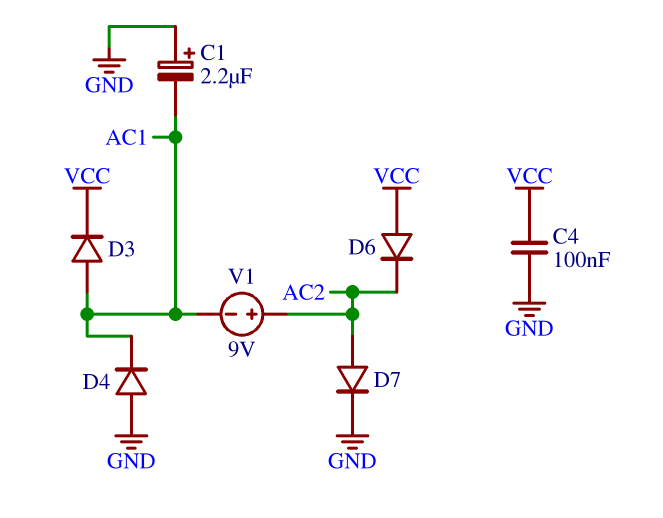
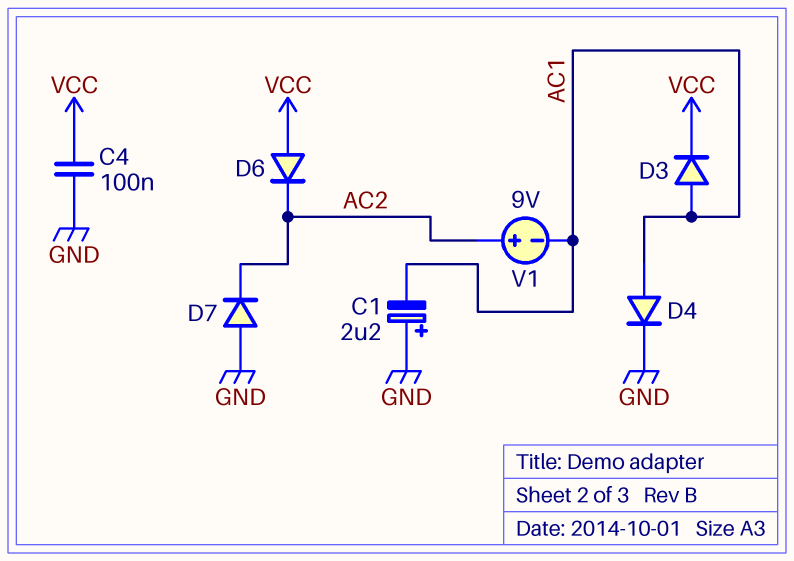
D4: diode (A GND, K AC1) -> diode (A AC1, K GND)
D7: diode (A AC2, K GND) -> diode (A GND, K AC2)

